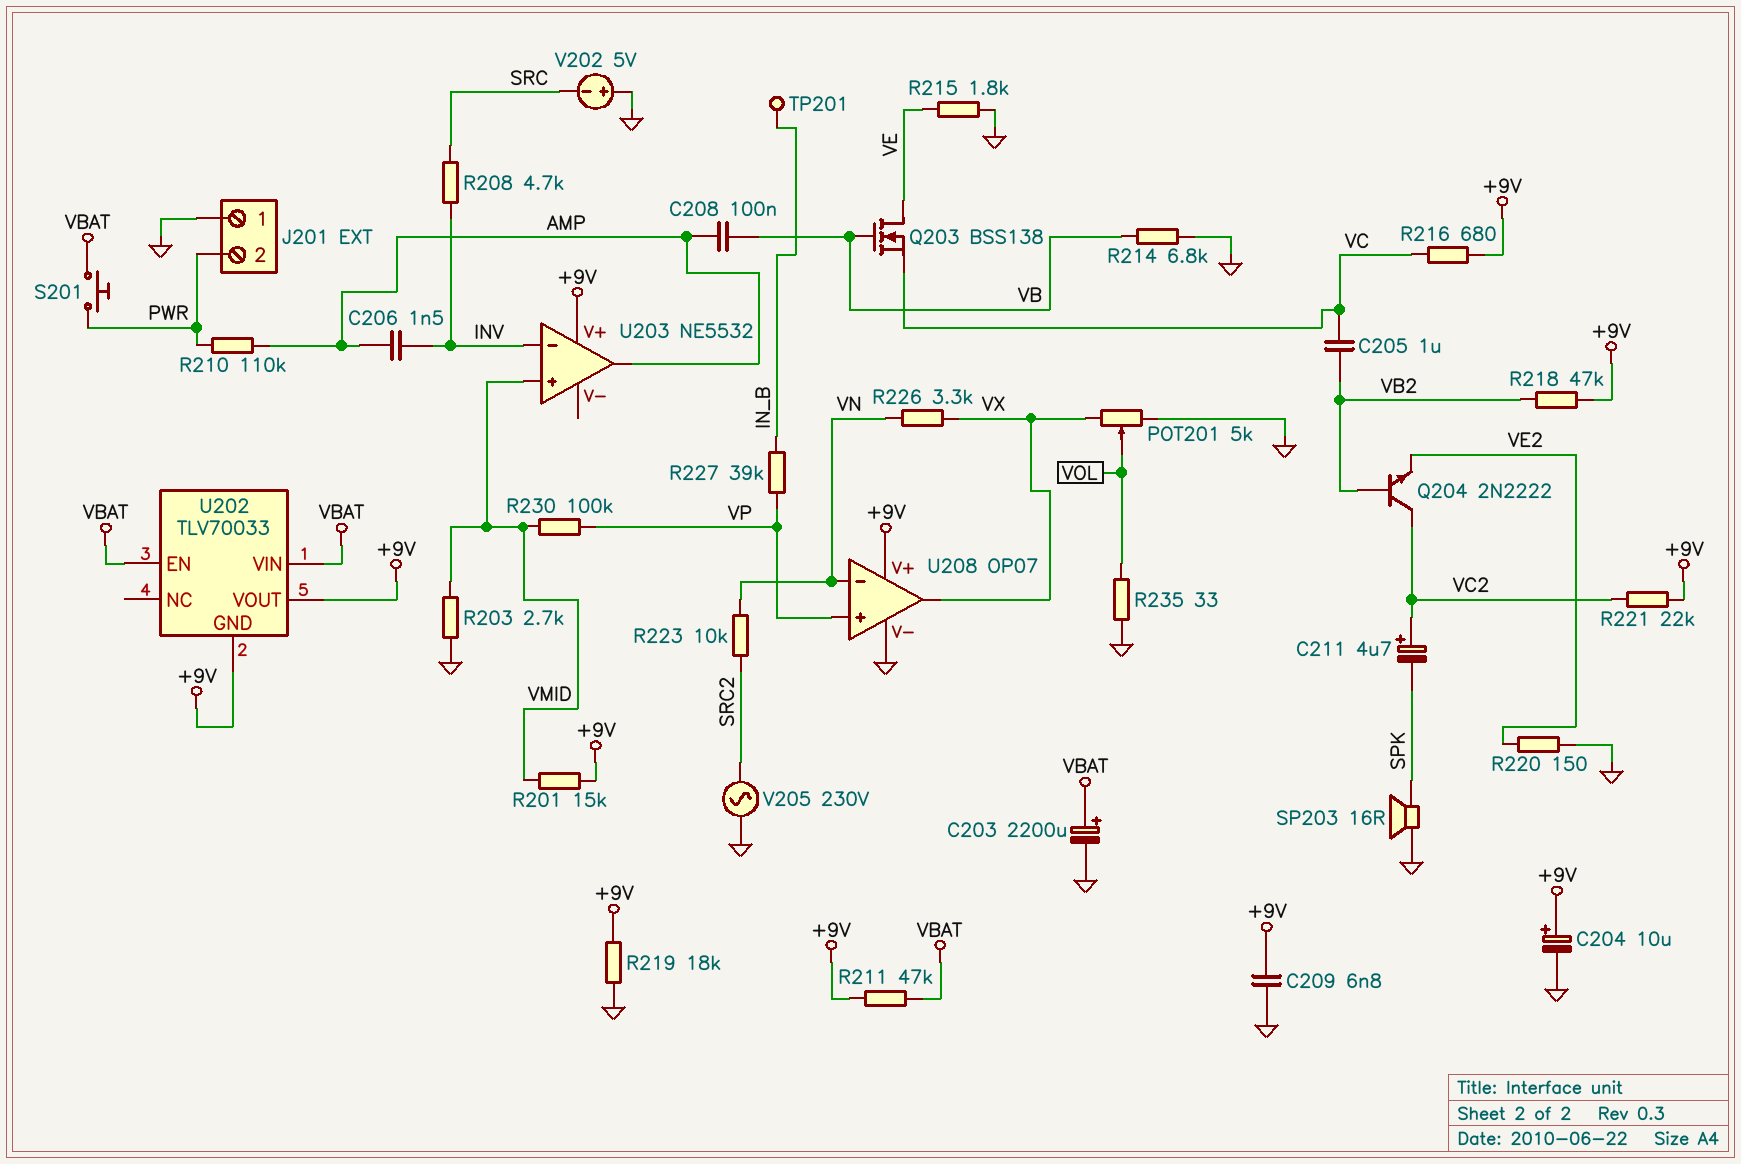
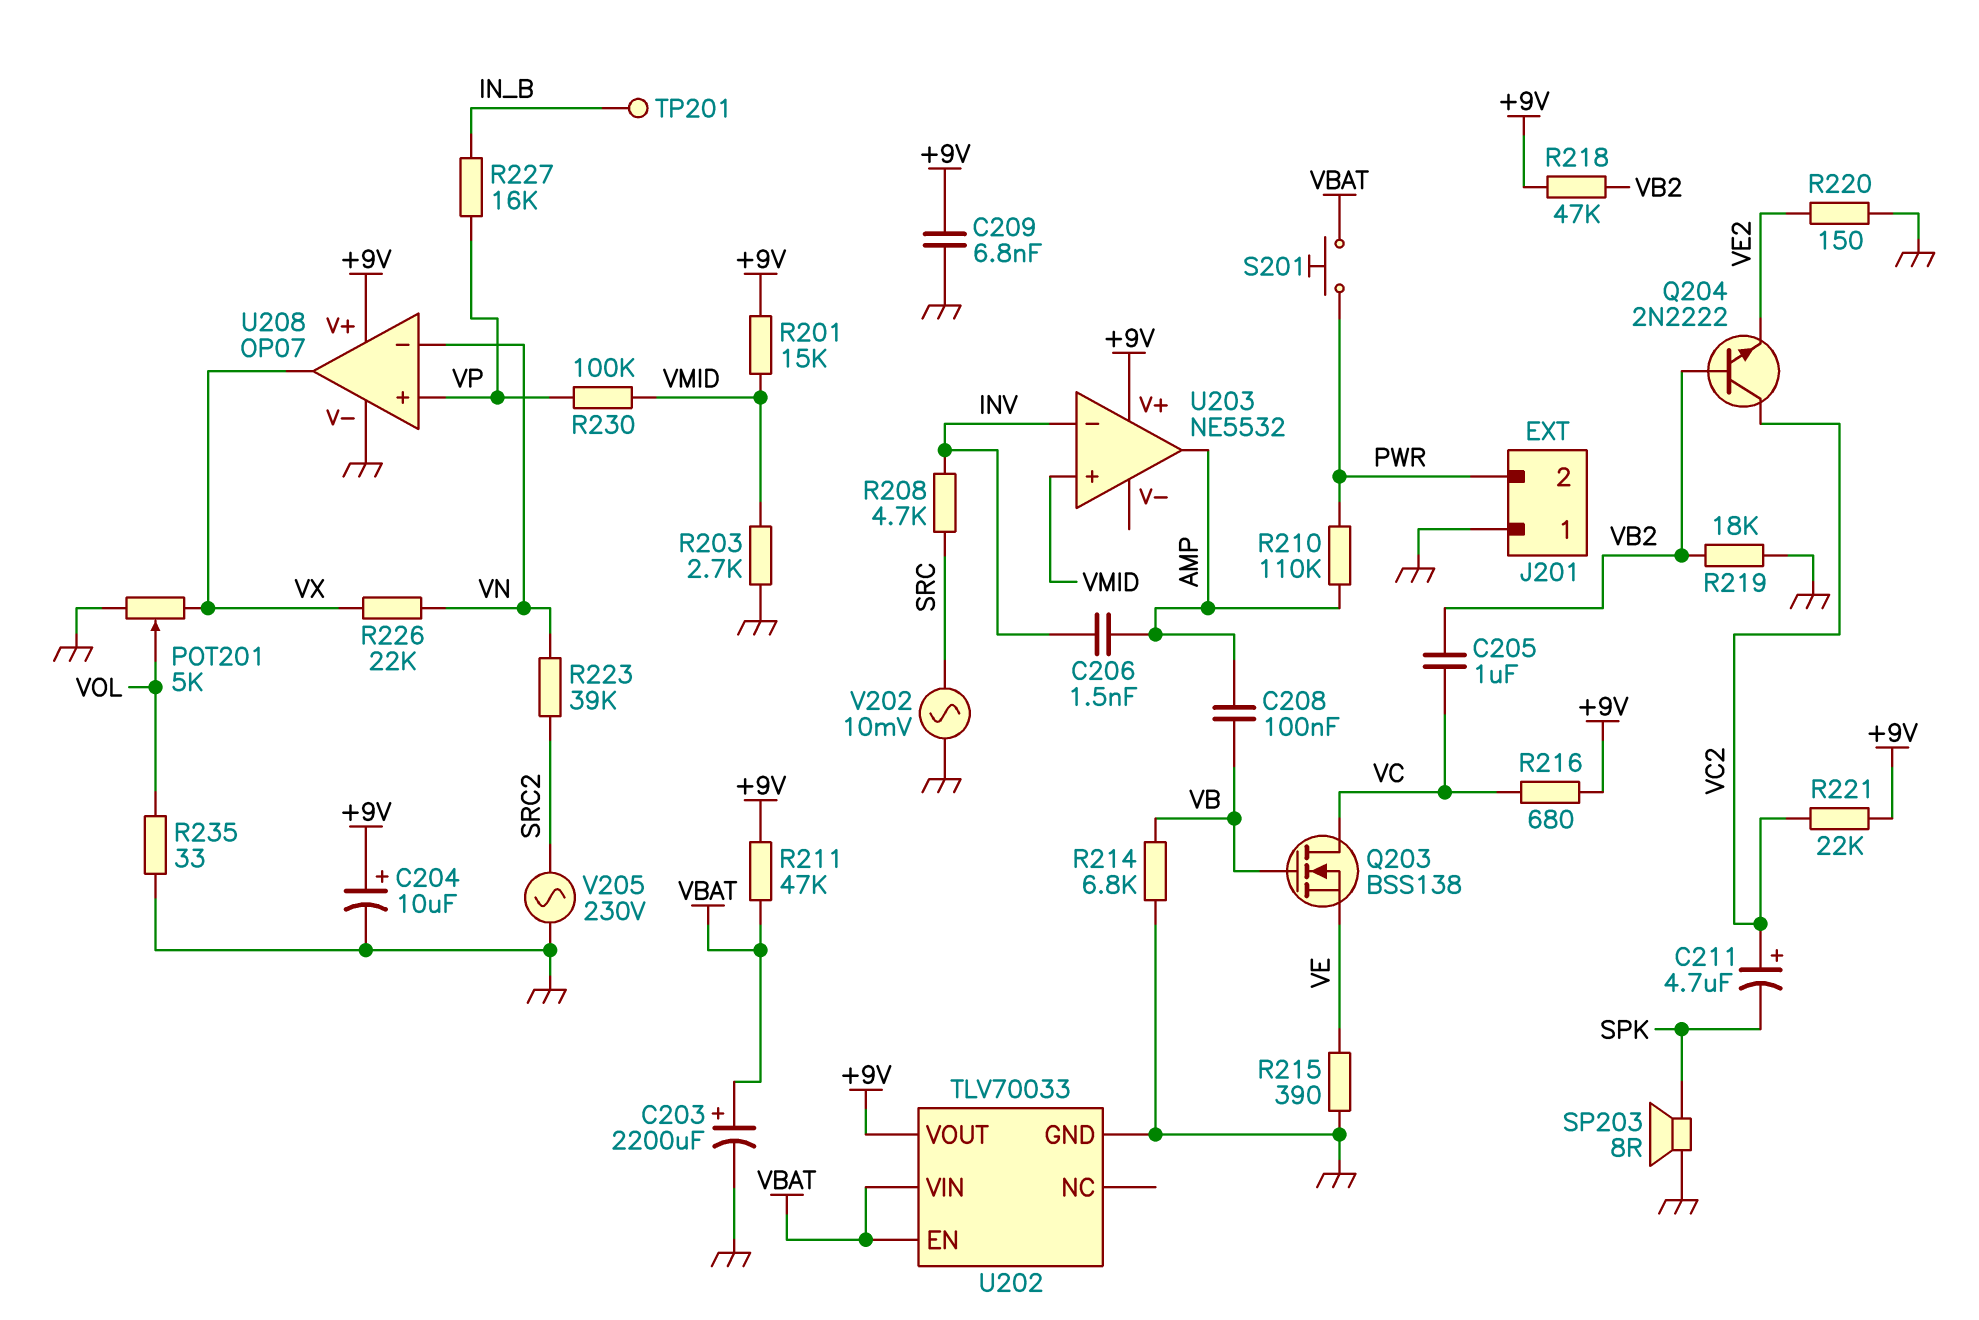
Q203: NMOS BSS138 (G VB, D VE, S VC) -> NMOS BSS138 (G VB, D VC, S VE)
R215: 1.8k (GND, VE) -> 390 (GND, VE)
R219: 18k (+9V, GND) -> 18k (GND, VB2)
R223: 10k (SRC2, VN) -> 39k (SRC2, VN)
R226: 3.3k (VN, VX) -> 22k (VN, VX)
R227: 39k (IN_B, VP) -> 16k (IN_B, VP)
SP203: speaker 16R (GND, SPK) -> speaker 8R (GND, SPK)
U202 pin GND: +9V -> GND
V202: 5V (plus GND, minus SRC) -> AC 10mV (GND, SRC)

